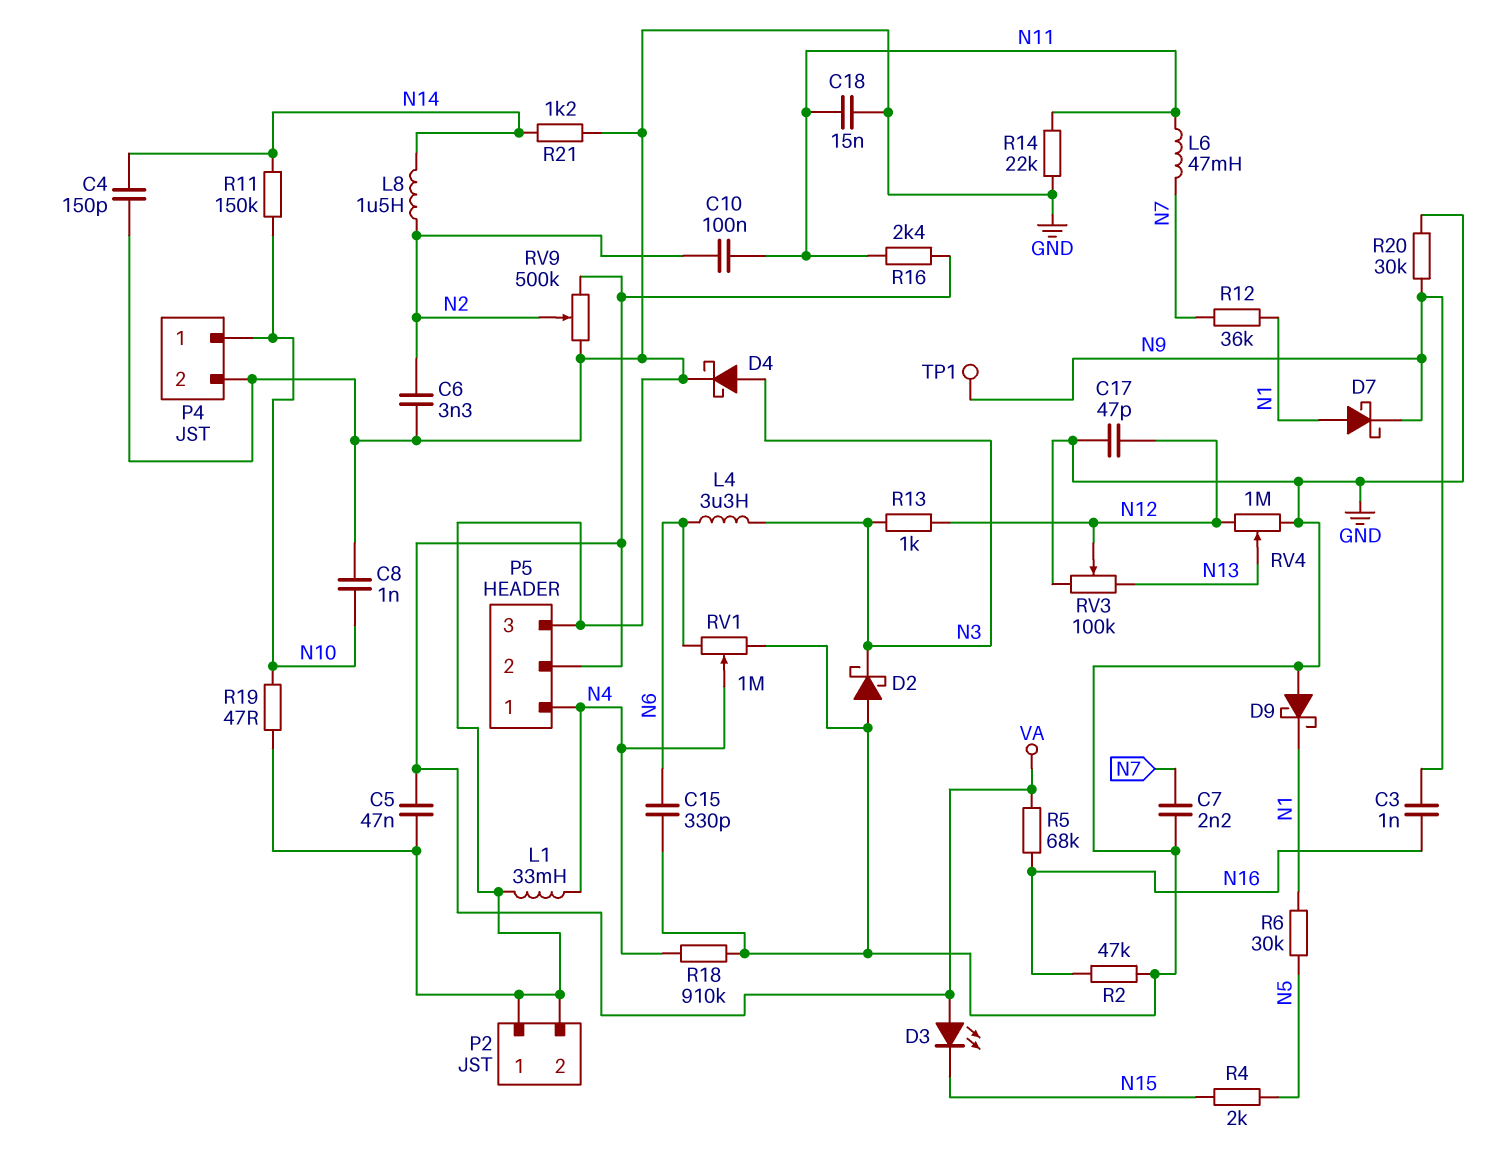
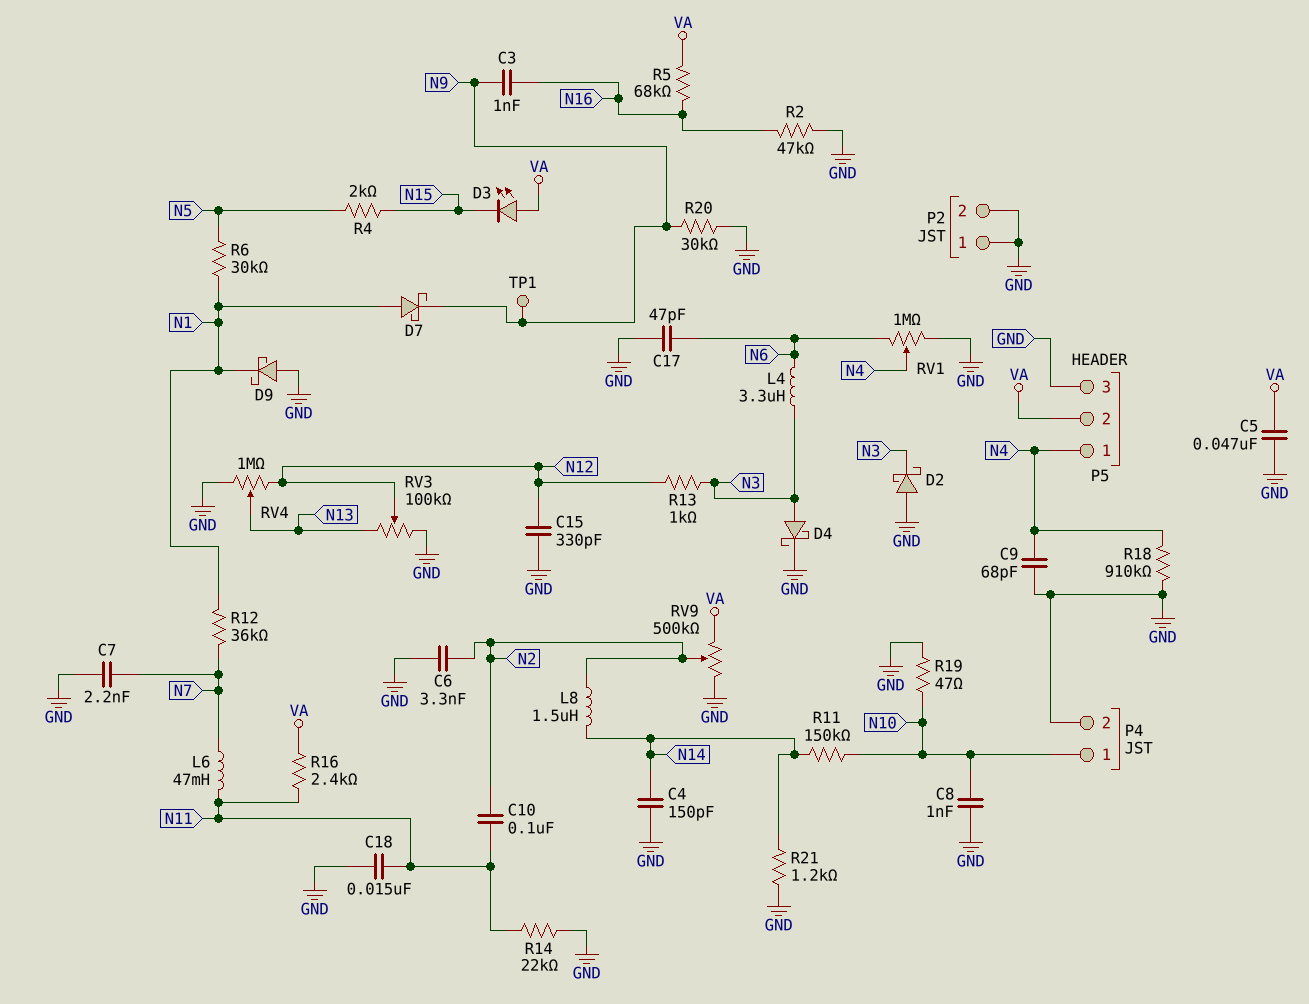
C9: none -> 68pF (GND, N4)
C15: 330pF (GND, N6) -> 330pF (GND, N12)
C17: 47pF (GND, N12) -> 47pF (GND, N6)
L1: 33mH (GND, N4) -> none

